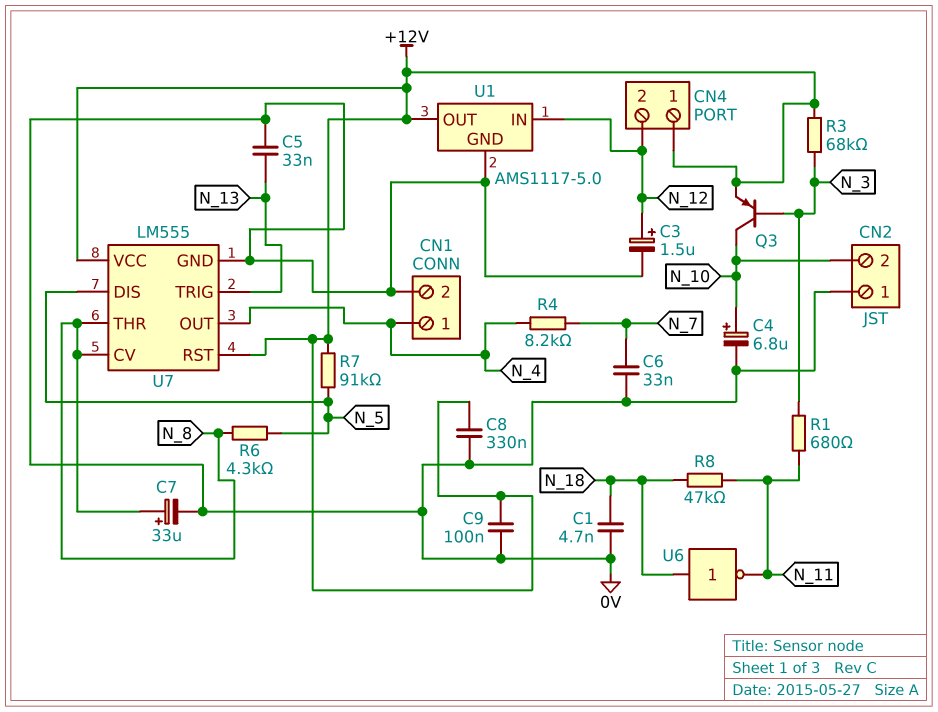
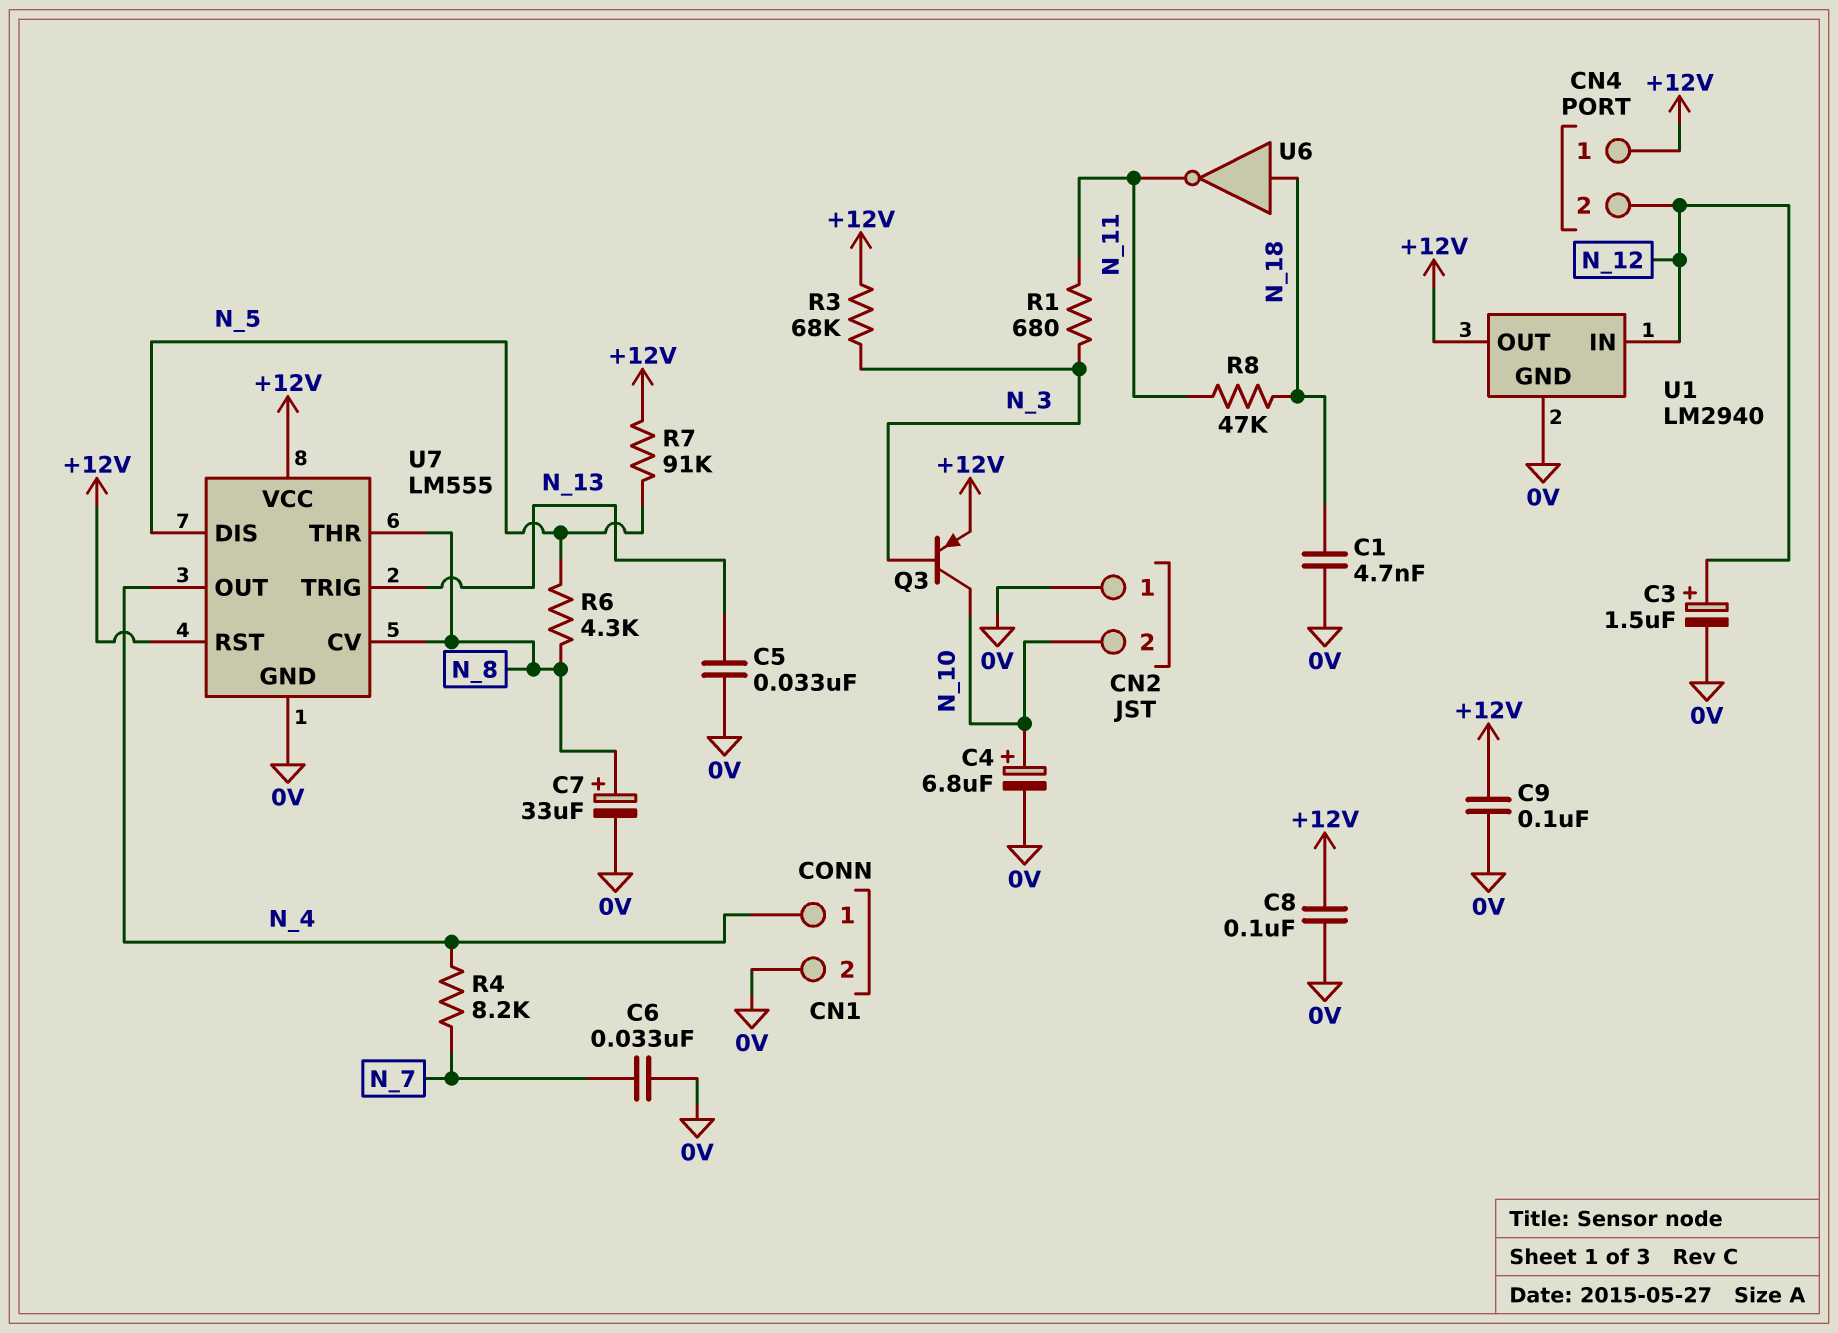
C8: 330nF (+12V, 0V) -> 100nF (+12V, 0V)
U1: AMS1117-5.0 -> LM2940

